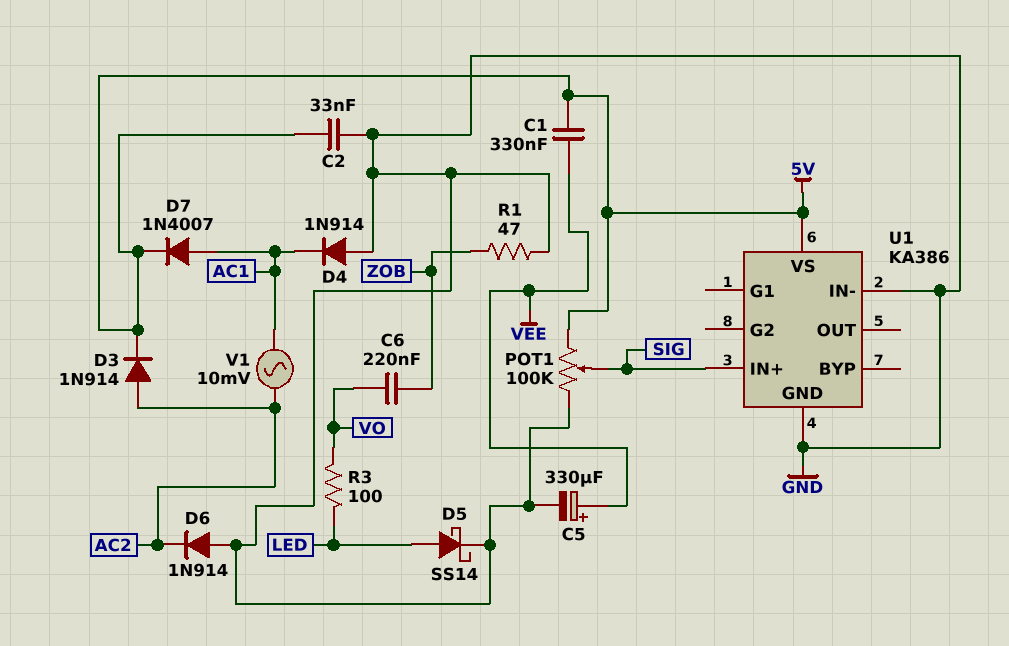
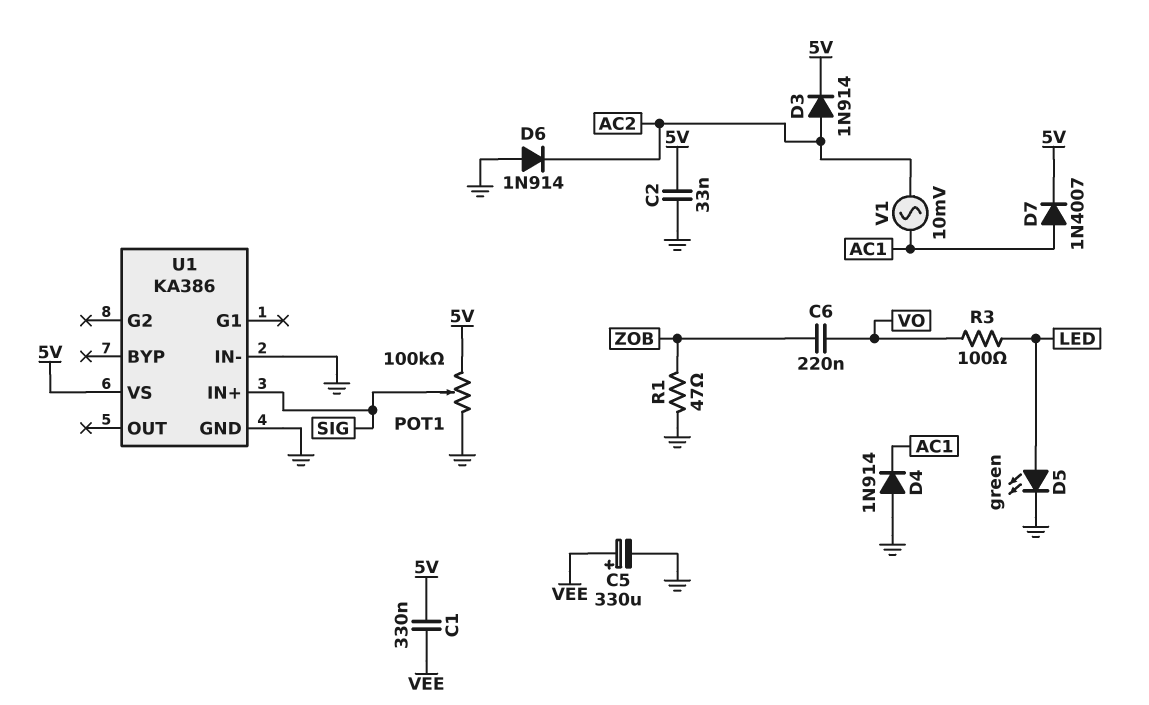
D5: schottky SS14 (A LED, K GND) -> LED green (A LED, K GND)

